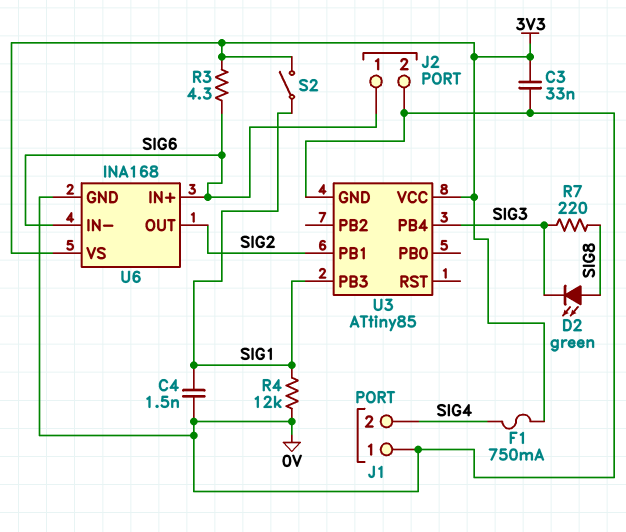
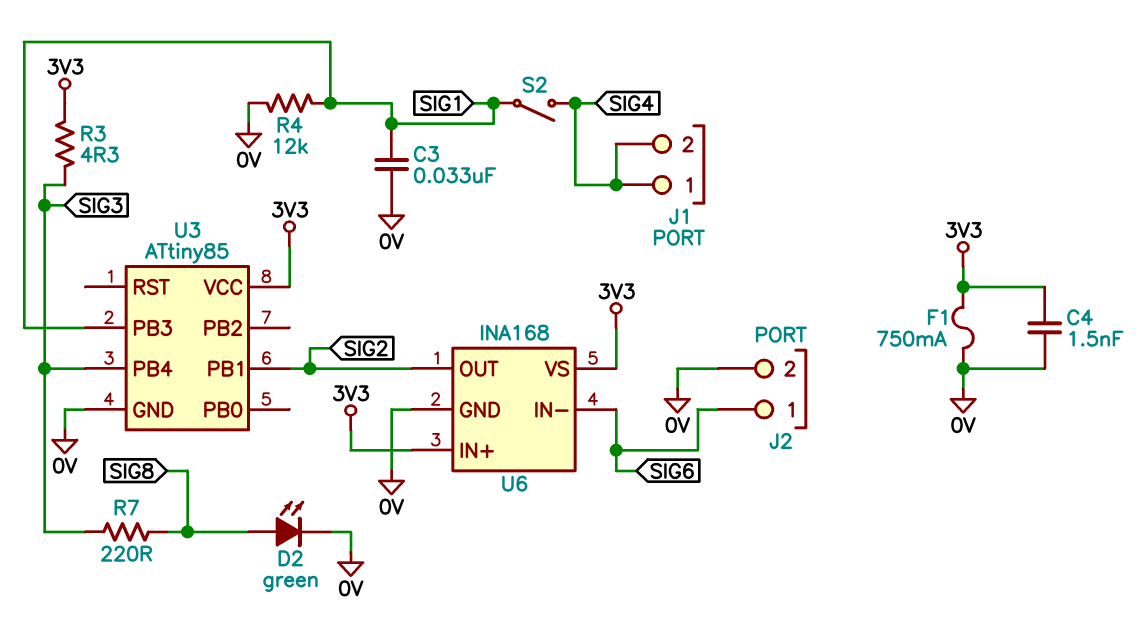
C3: 33nF (0V, 3V3) -> 33nF (0V, SIG1)
C4: 1.5nF (0V, SIG1) -> 1.5nF (0V, 3V3)
D2: LED green (A SIG8, K SIG3) -> LED green (A SIG8, K 0V)
F1: 750mA (3V3, SIG4) -> 750mA (0V, 3V3)
J1 pin 1: 0V -> SIG4
R3: 4.3 (3V3, SIG6) -> 4.3 (3V3, SIG3)
S2: switch (3V3, SIG1) -> switch (SIG1, SIG4)
U6 pin IN+: SIG6 -> 3V3

